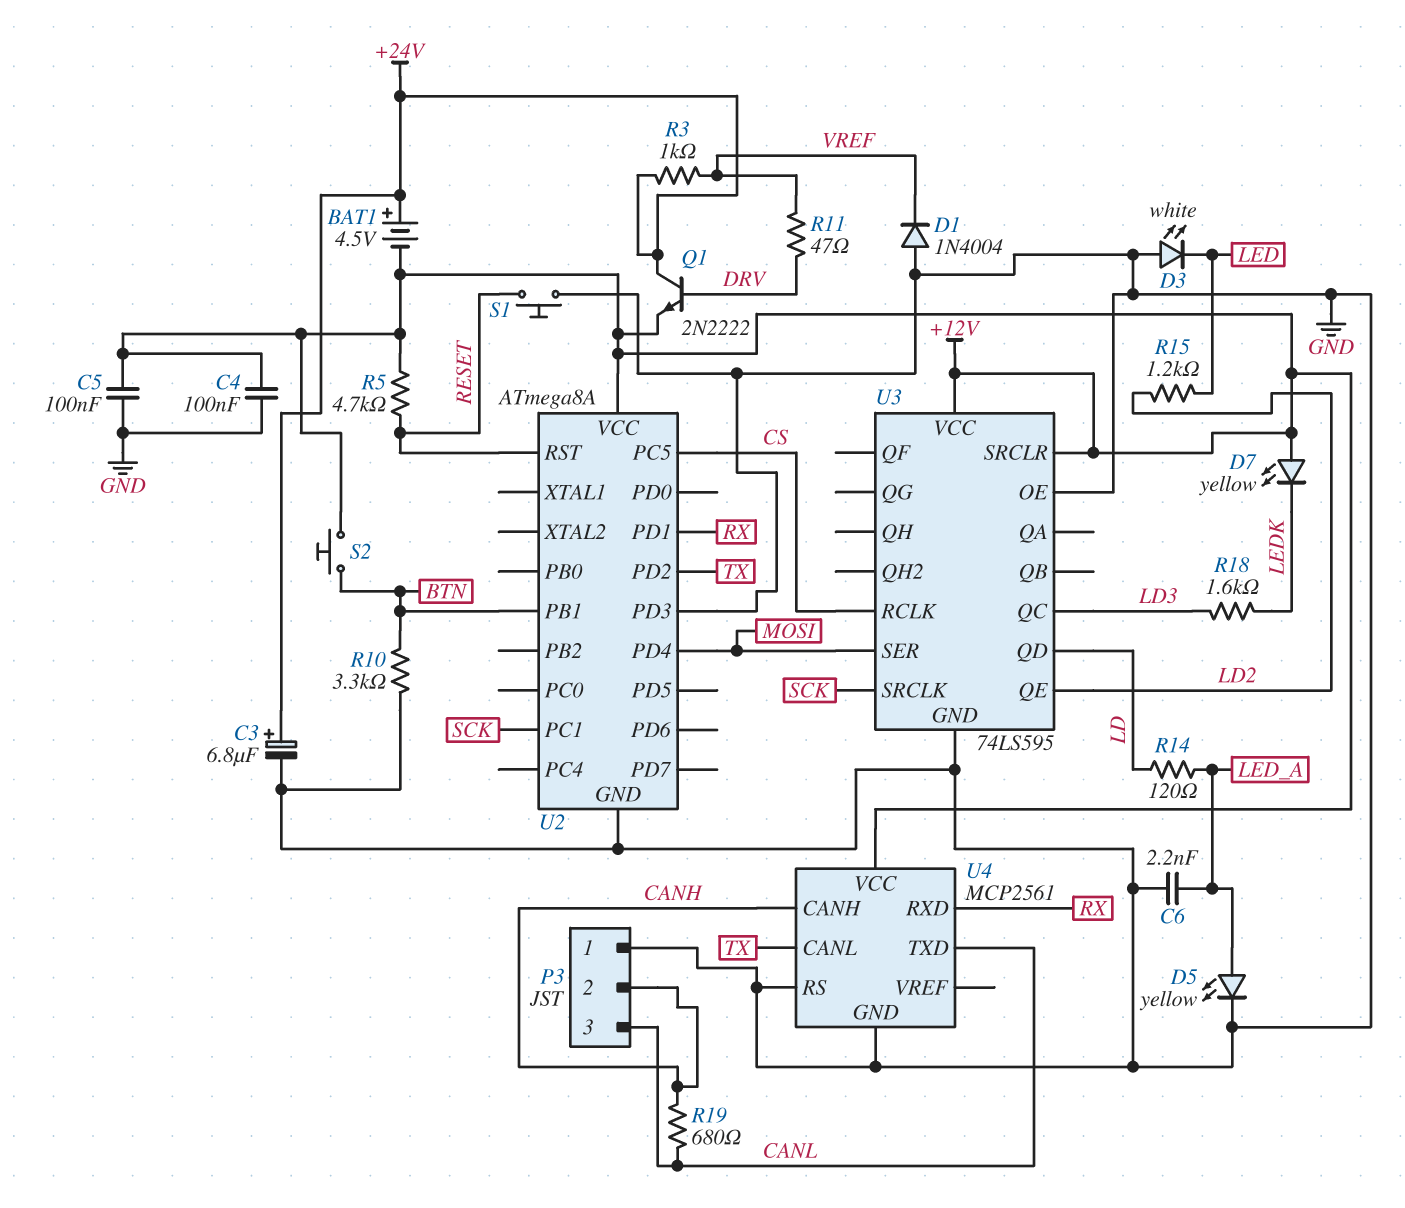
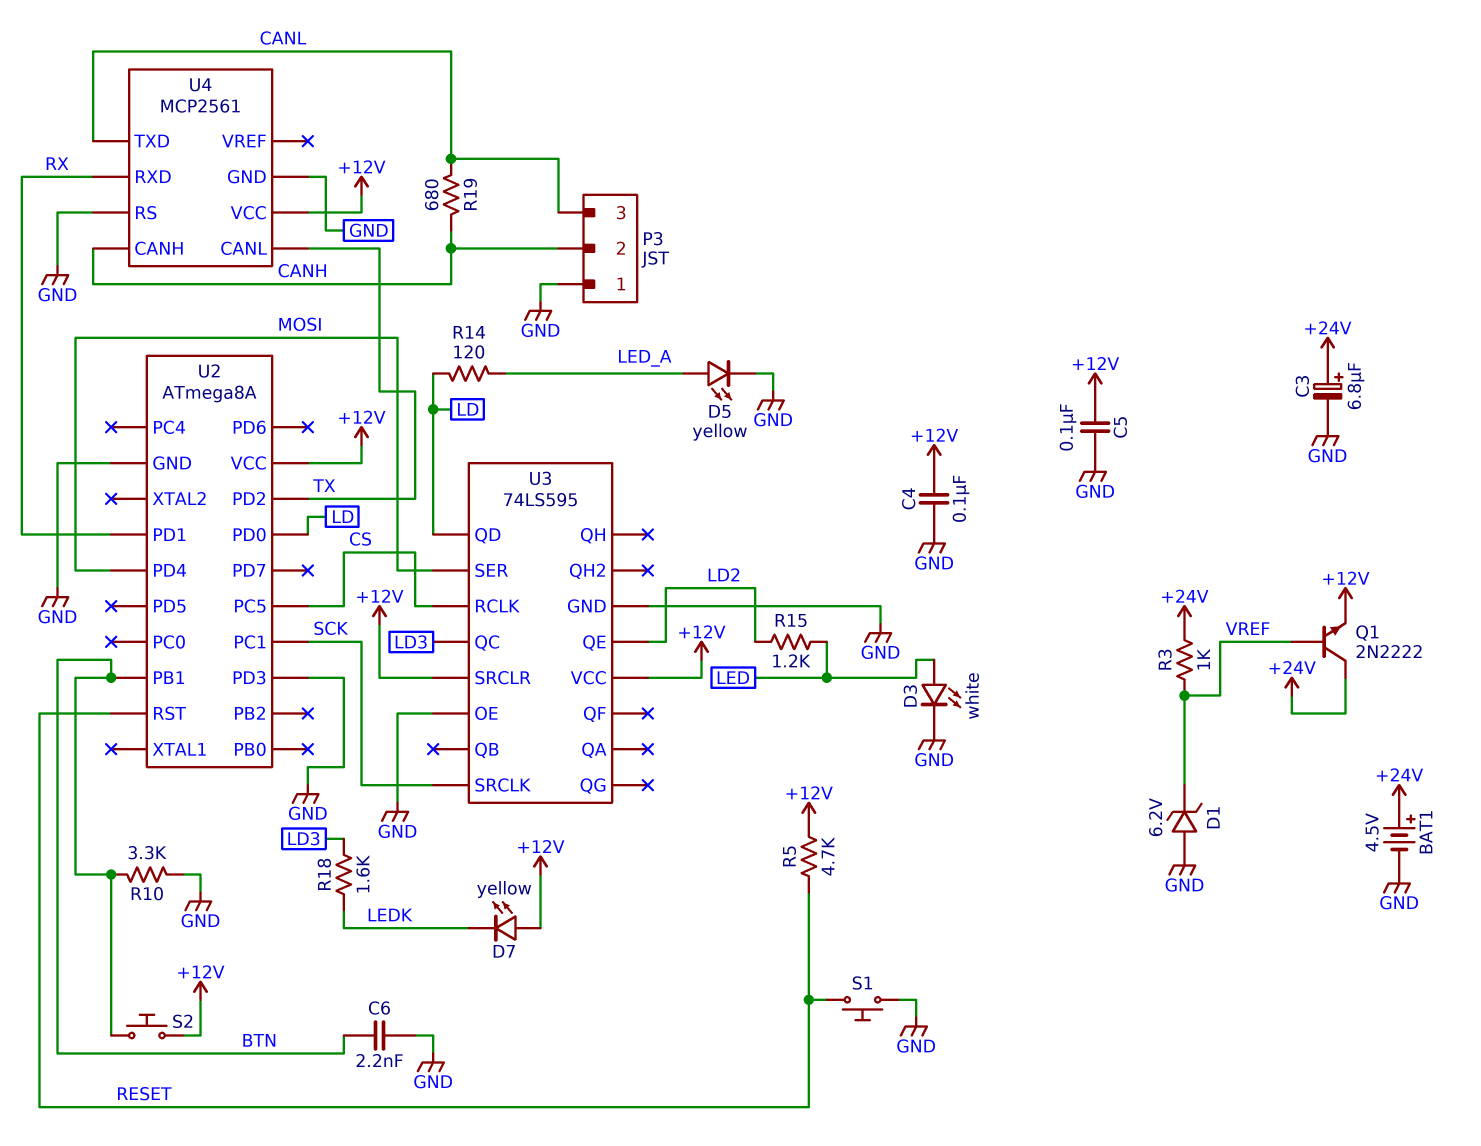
BAT1: 4.5V (plus +24V, minus +12V) -> 4.5V (plus +24V, minus GND)
C6: 2.2nF (GND, LED_A) -> 2.2nF (BTN, GND)
D1: diode 1N4004 (A GND, K VREF) -> zener 6.2V (A GND, K VREF)
D3: LED white (A GND, K LED) -> LED white (A LED, K GND)
Q1: NPN 2N2222 (B DRV, C +24V, E +12V) -> NPN 2N2222 (B VREF, C +24V, E +12V)
R11: 47 (DRV, VREF) -> none
U2 pin PD0: none -> LD

